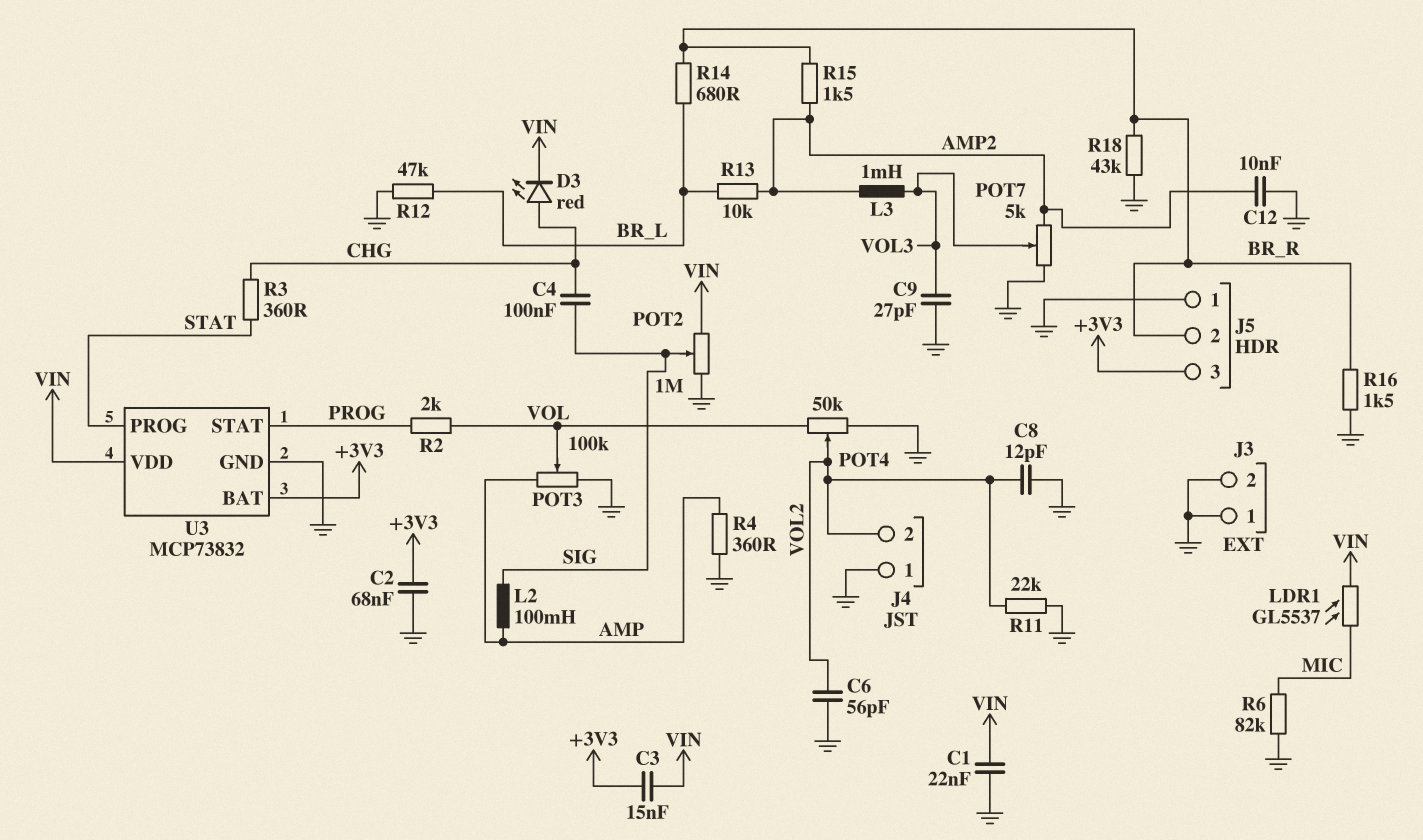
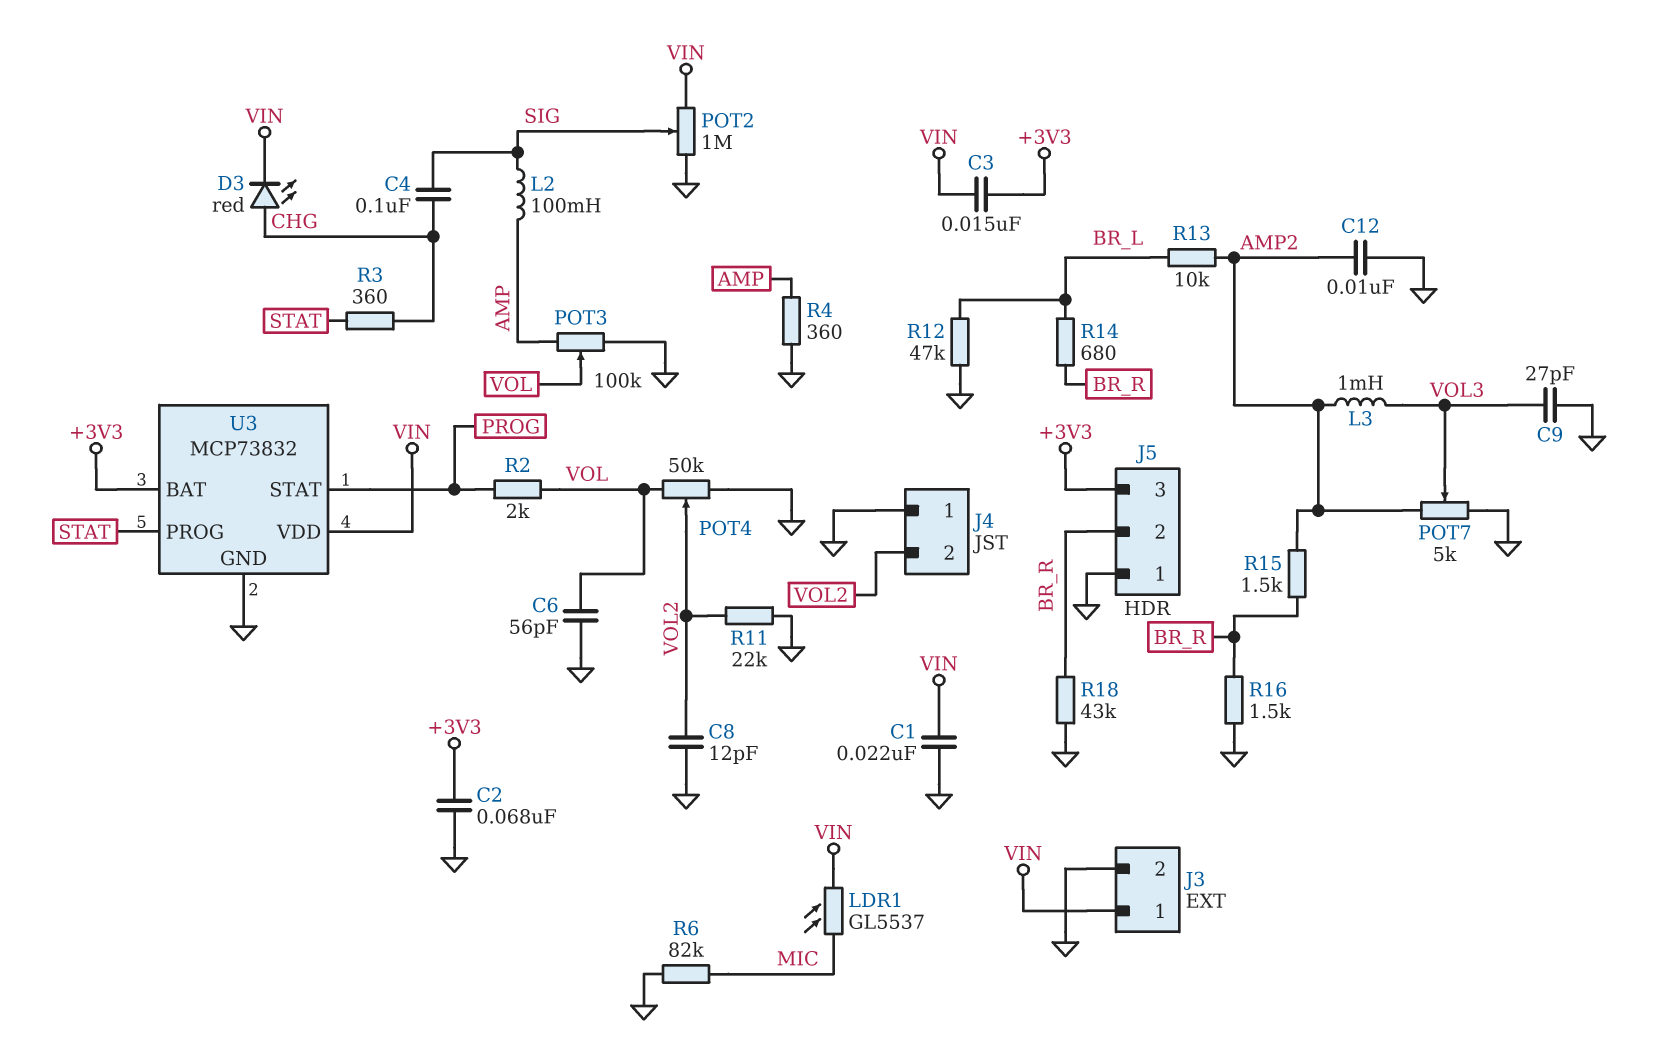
C6: 56pF (GND, VOL2) -> 56pF (GND, VOL)
J3 pin 1: GND -> VIN

